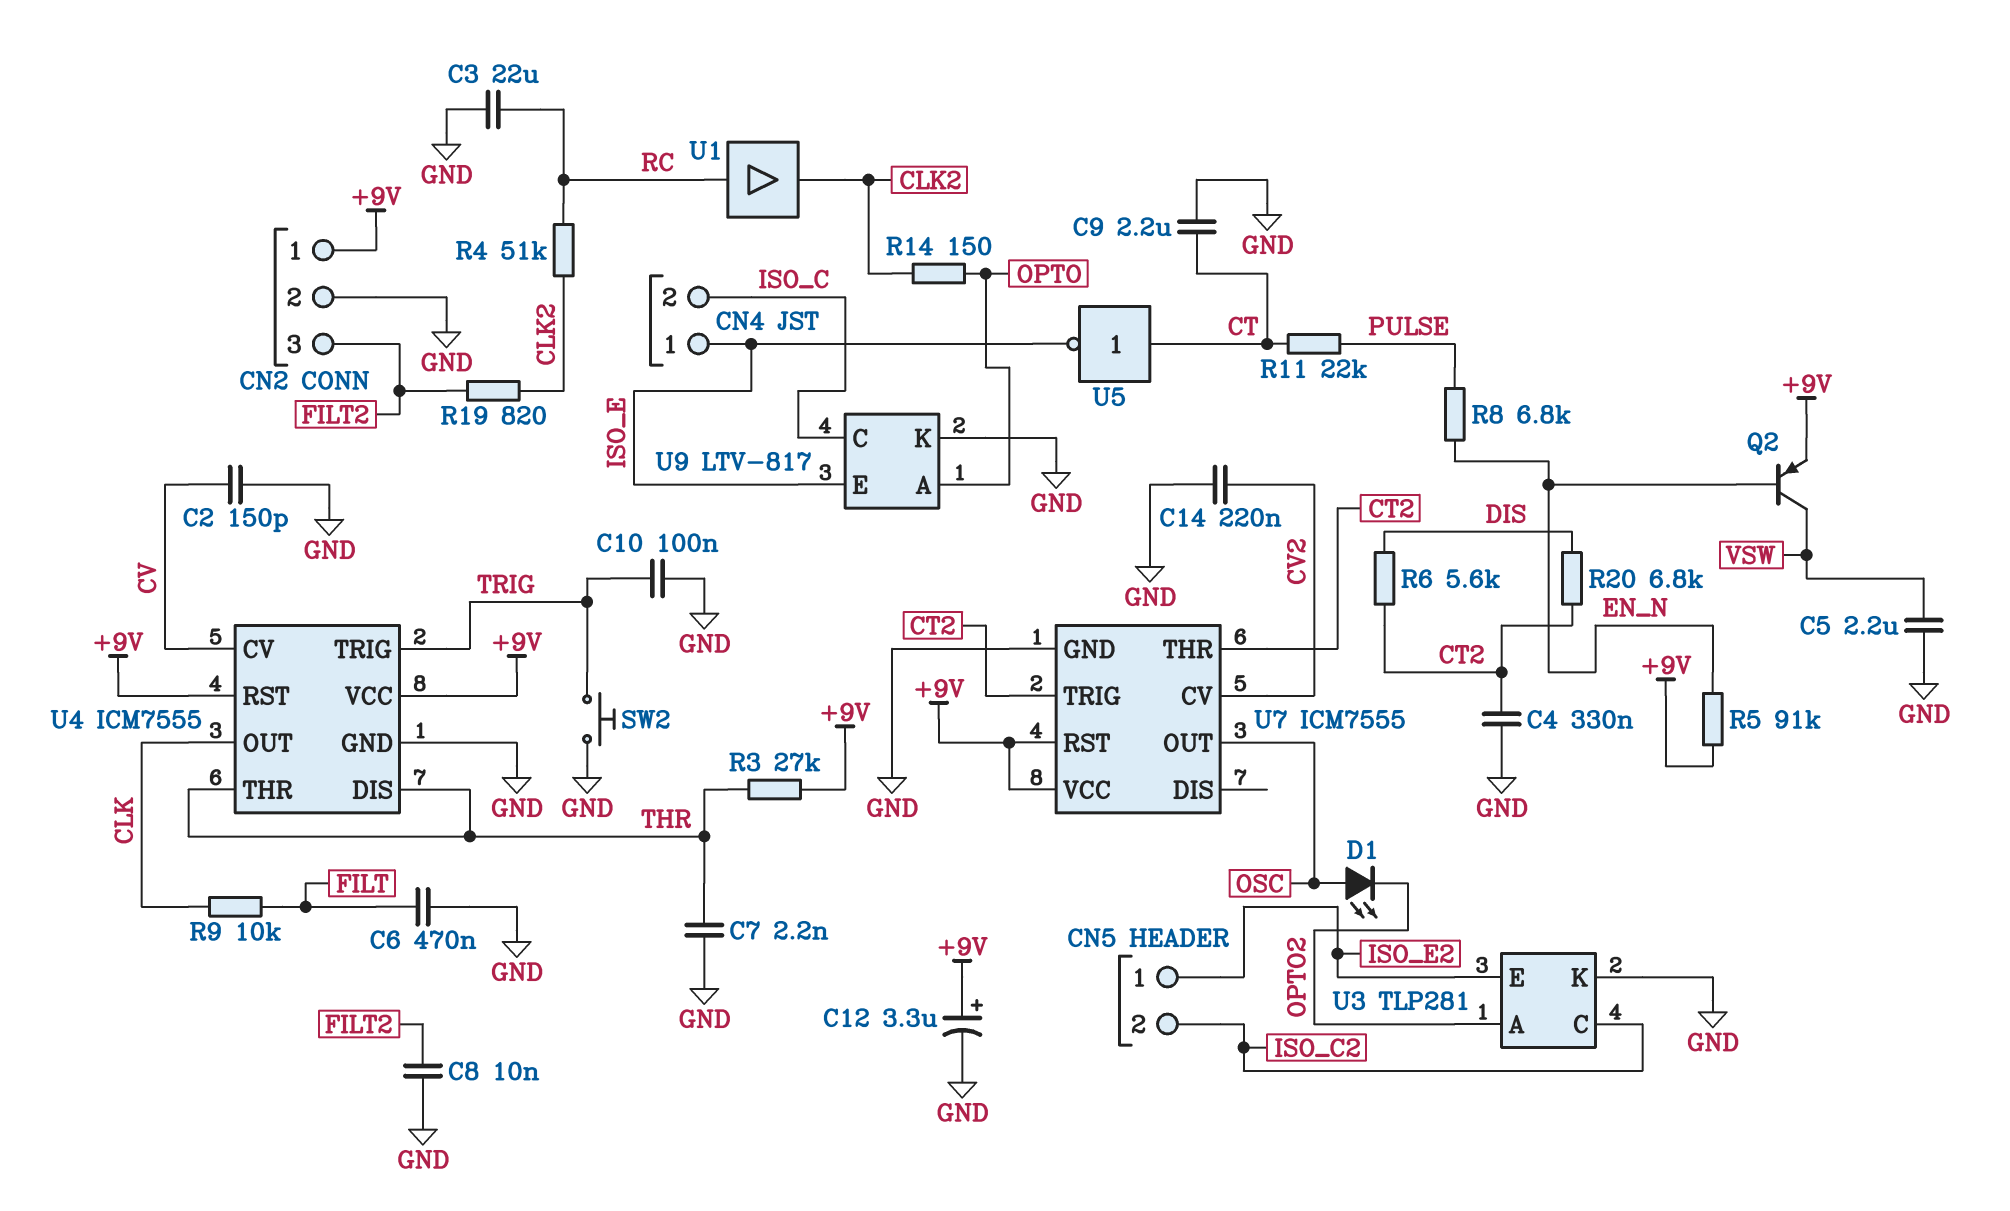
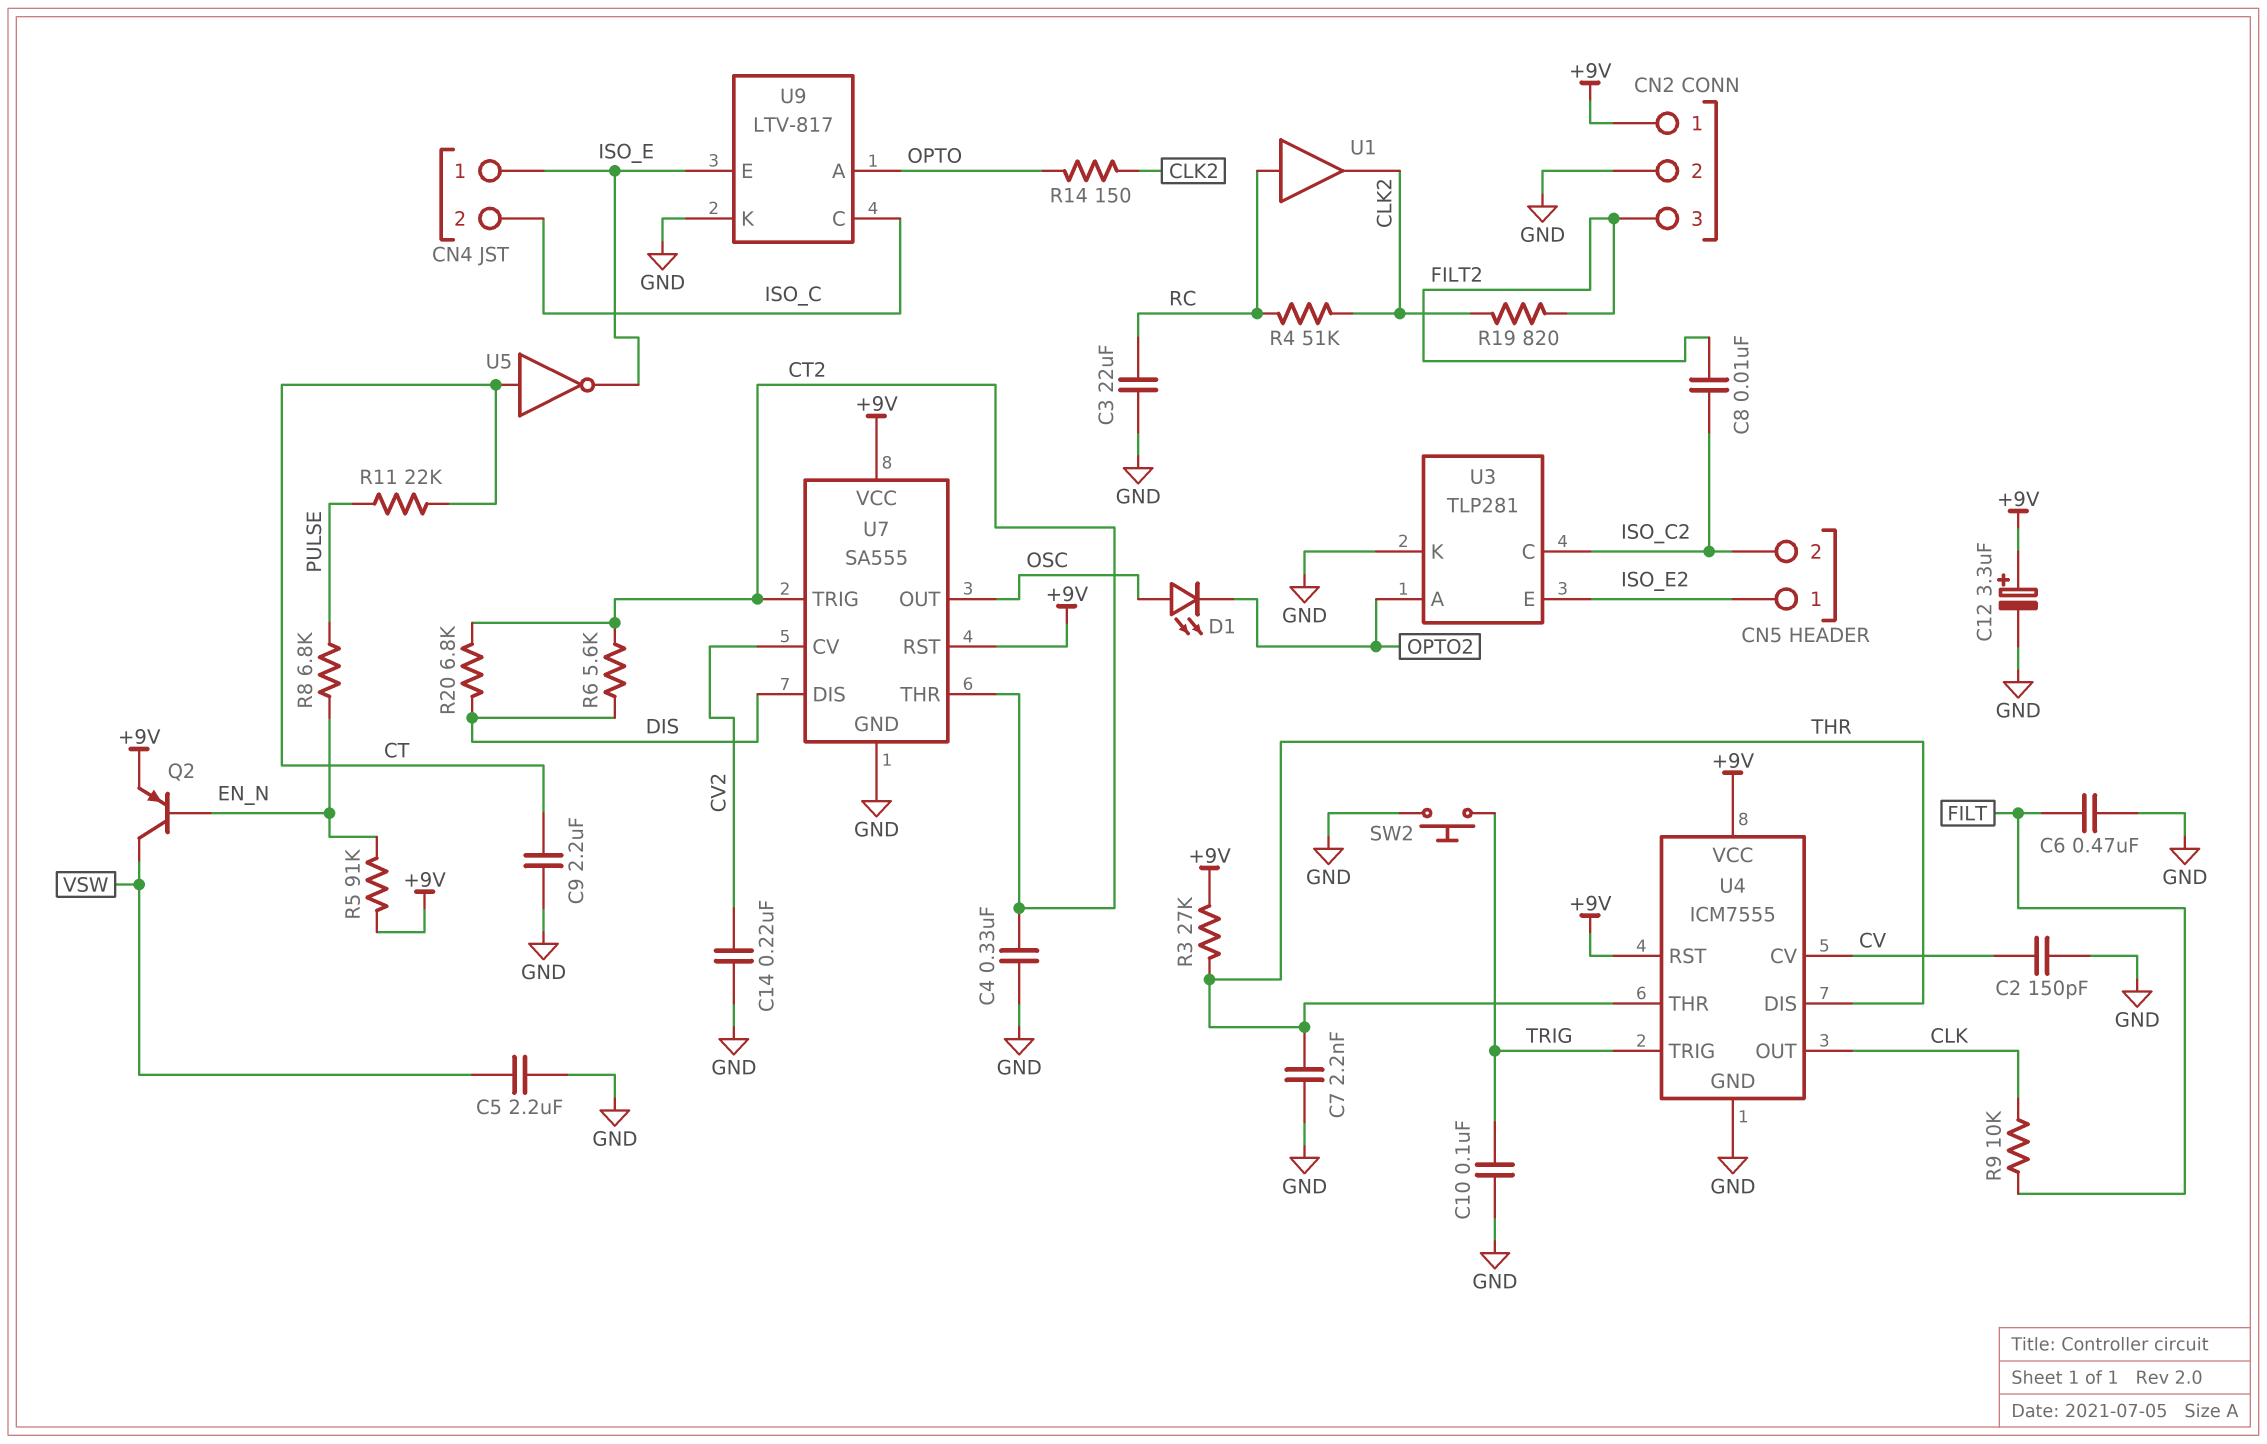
C8: 10nF (FILT2, GND) -> 10nF (FILT2, ISO_C2)
U7: ICM7555 -> SA555
U7 pin DIS: none -> DIS

